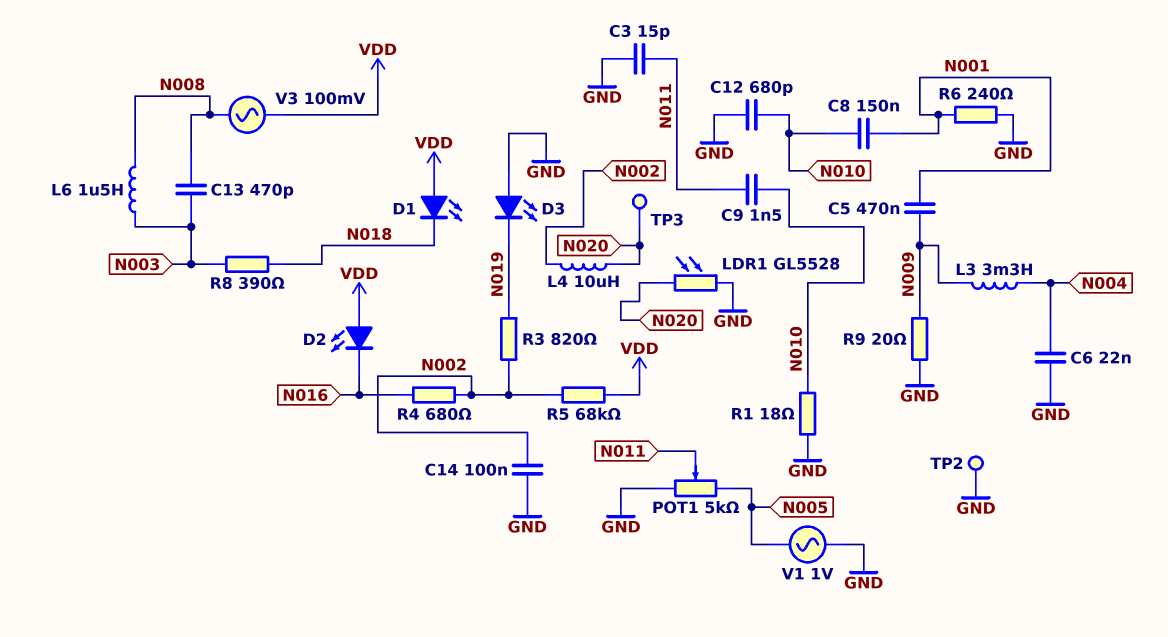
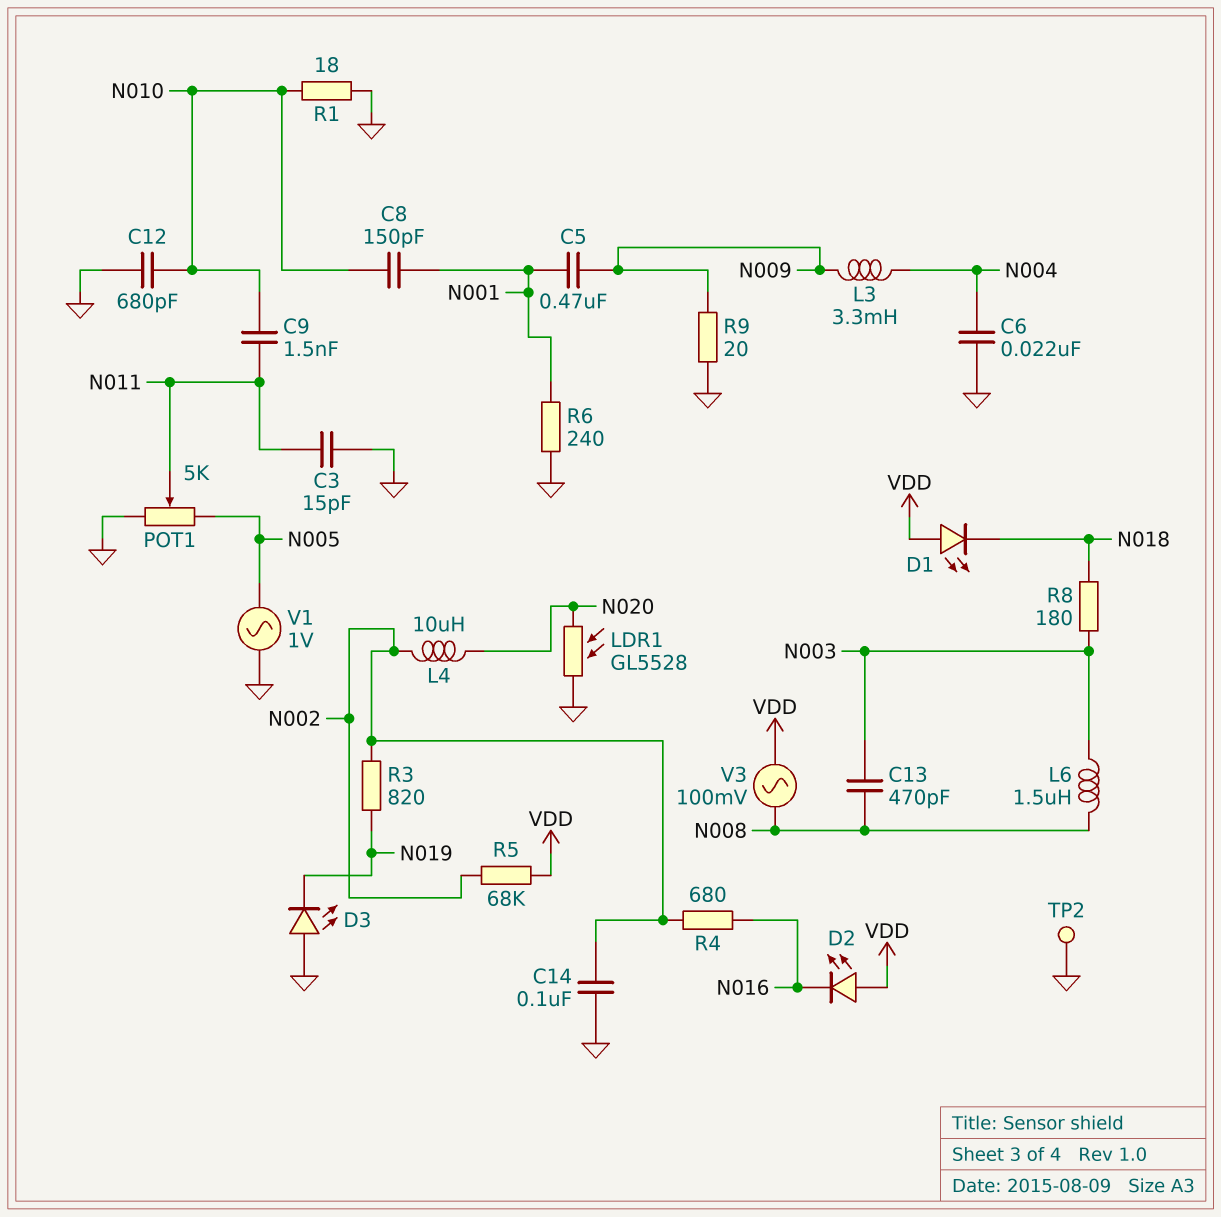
C8: 150nF (N001, N010) -> 150pF (N001, N010)
R8: 390 (N003, N018) -> 180 (N003, N018)
TP3: test point (N020) -> none

